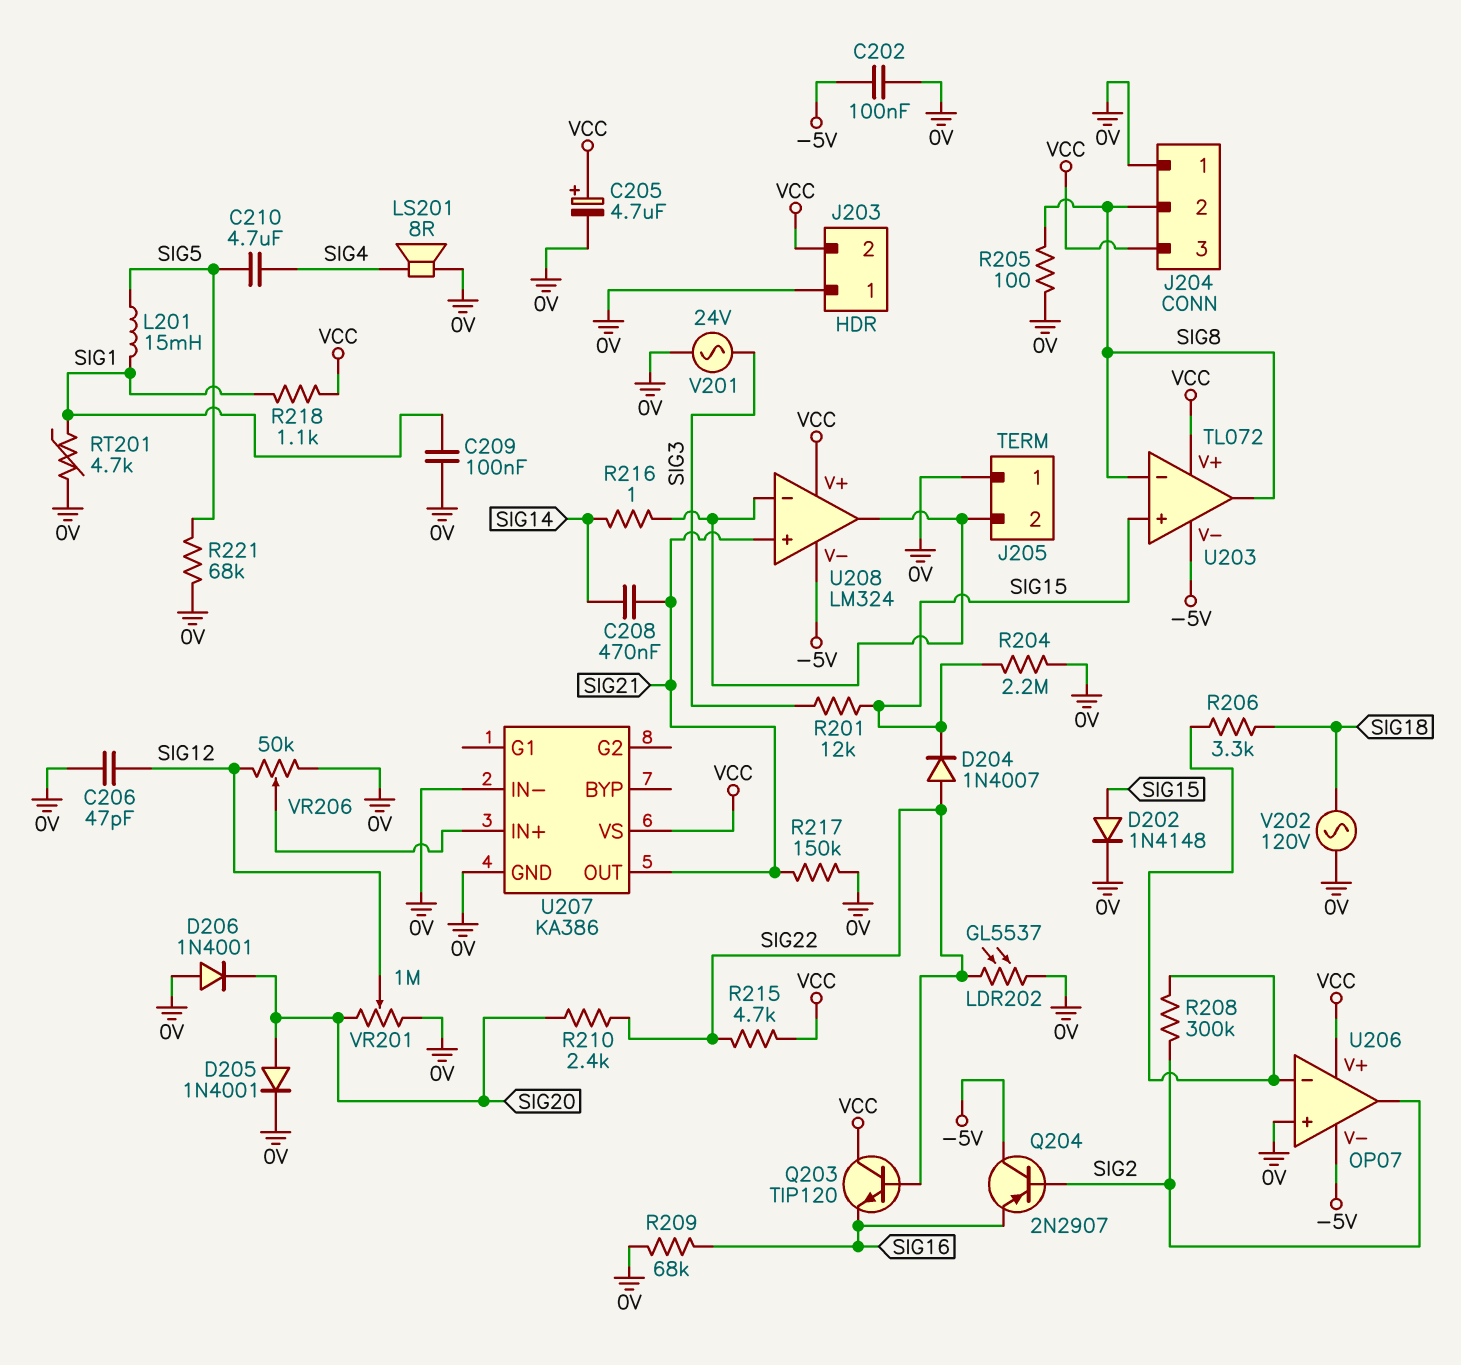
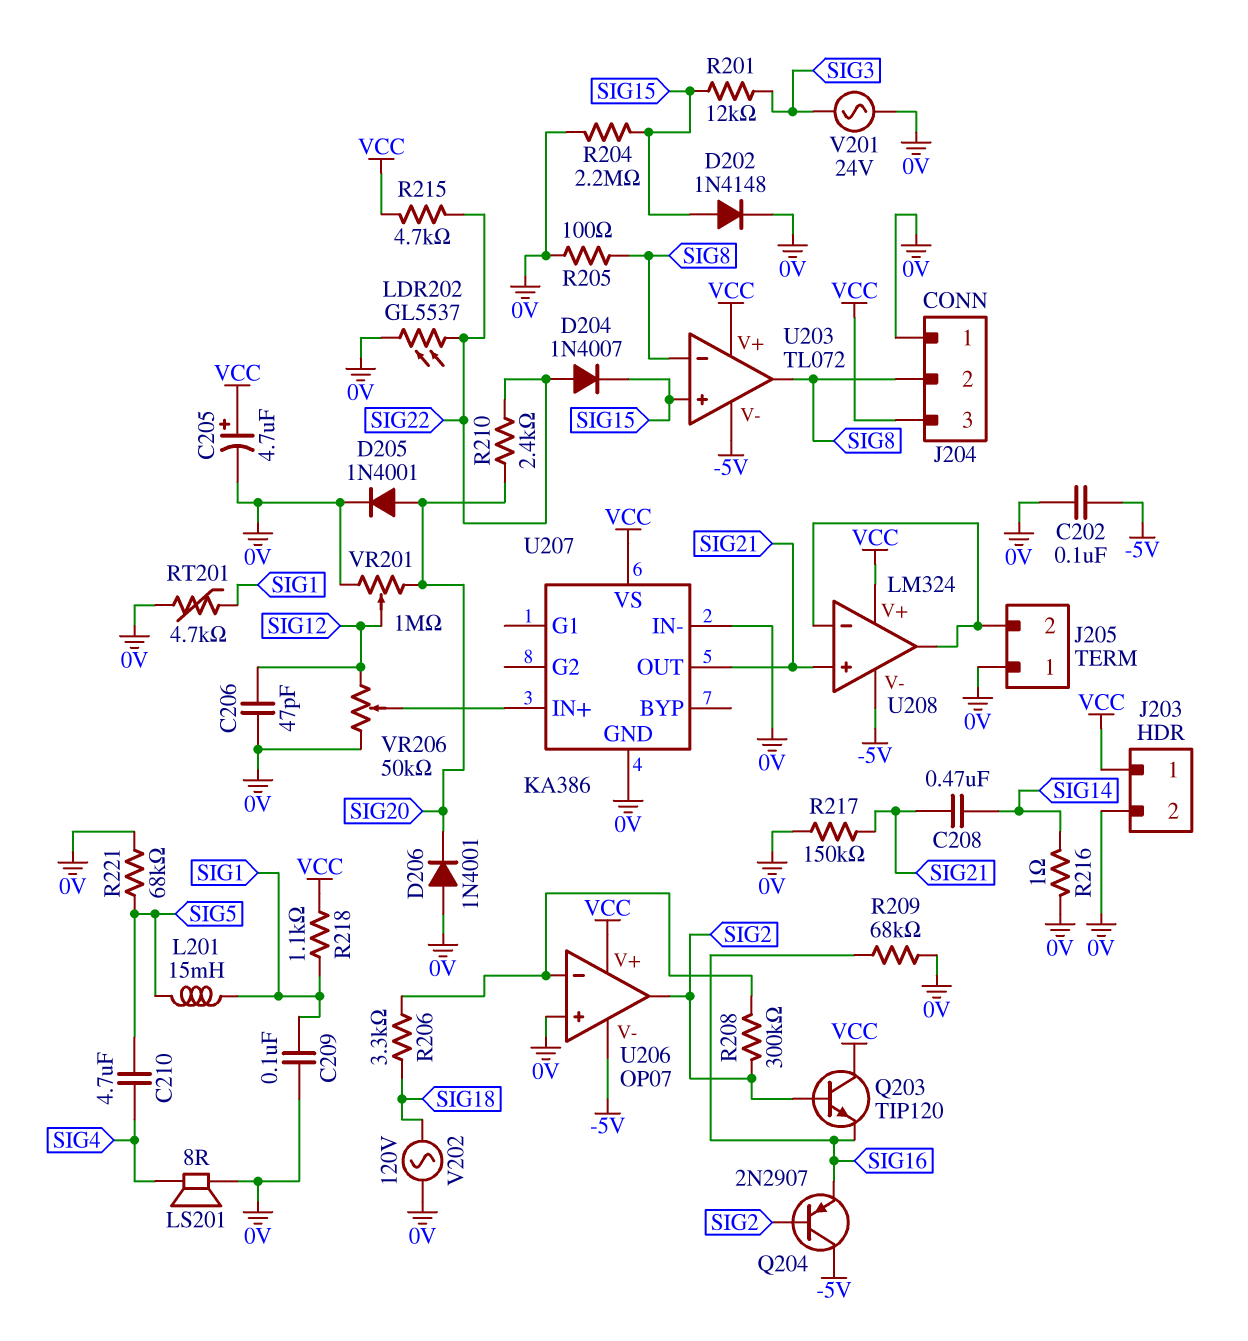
J203 pin 1: 0V -> VCC
J203 pin 2: VCC -> 0V
Q203: NPN TIP120 (B SIG22, C VCC, E SIG16) -> NPN TIP120 (B SIG2, C VCC, E SIG16)
R216: 1 (J205/2, SIG14) -> 1 (0V, SIG14)

